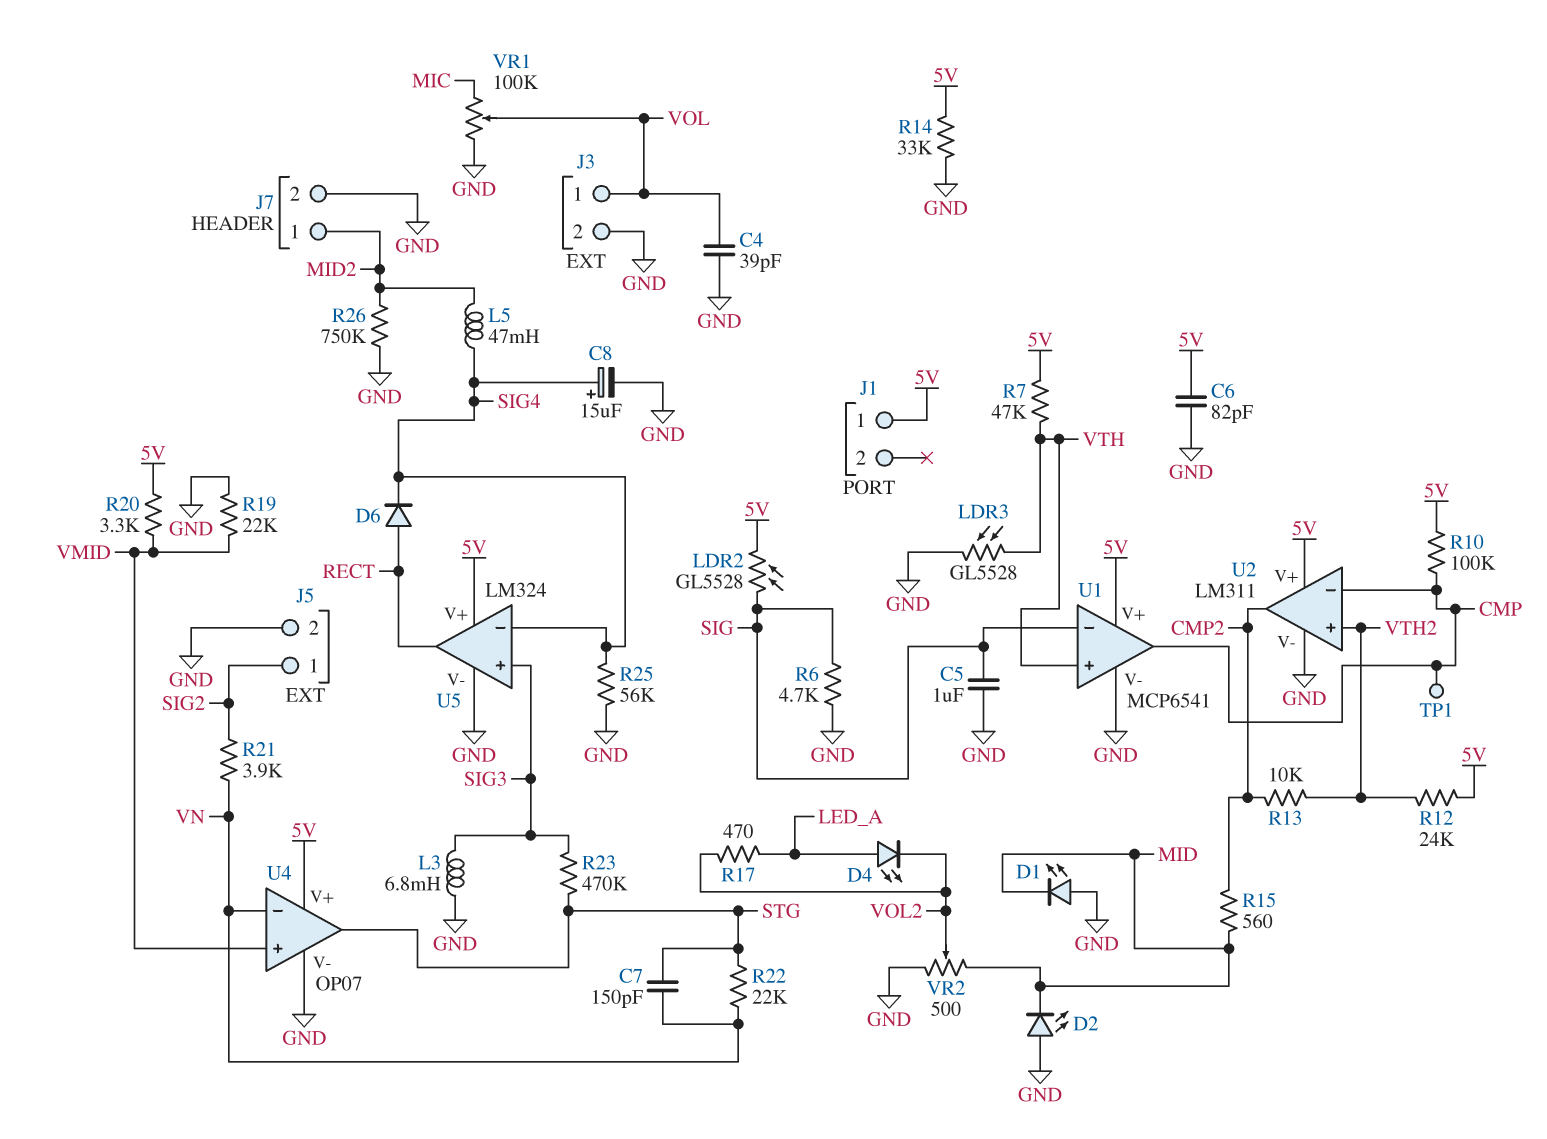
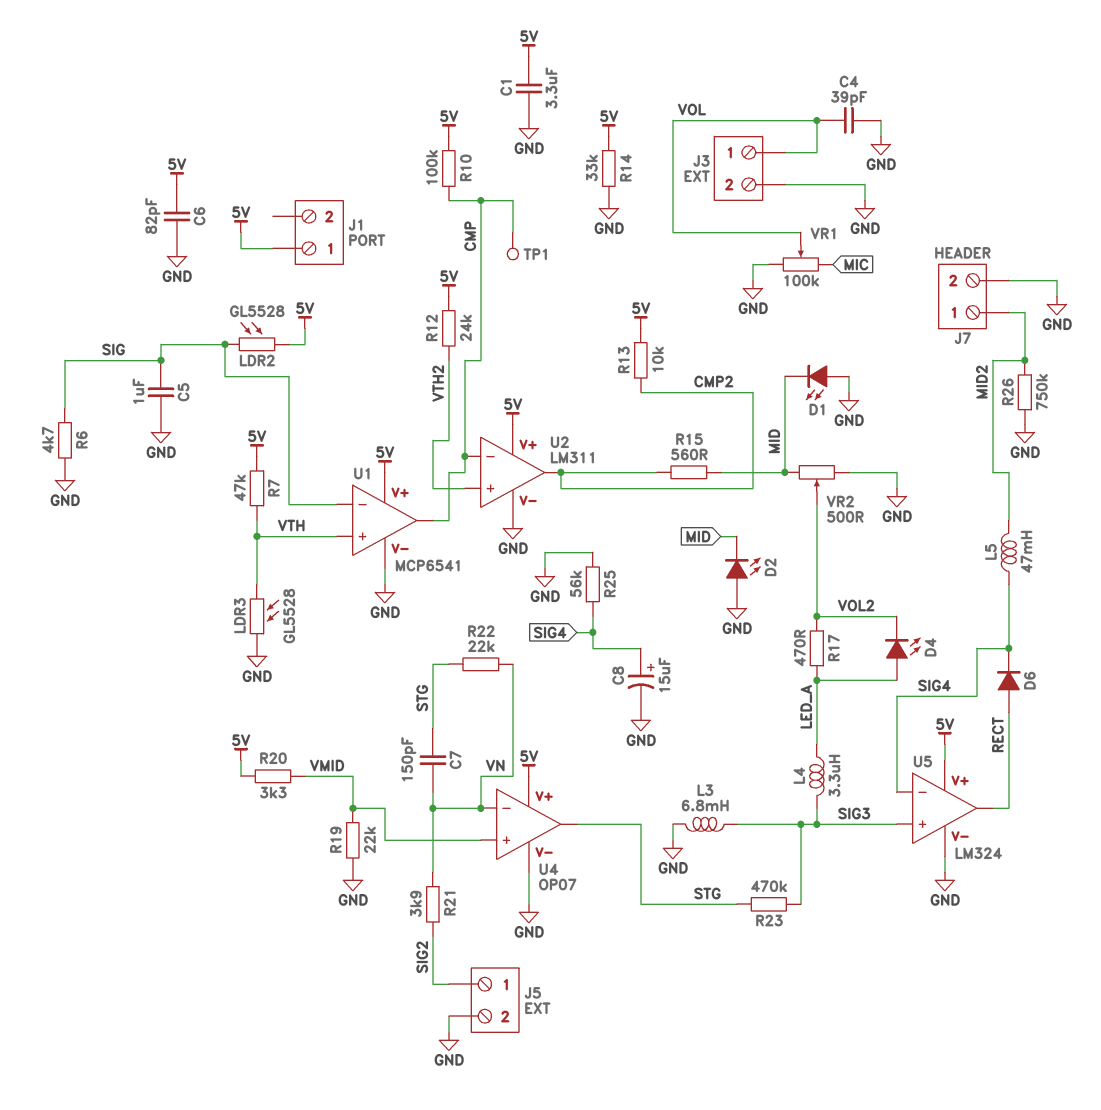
C1: none -> 3.3uF (5V, GND)
L4: none -> 3.3uH (LED_A, SIG3)
R13: 10k (CMP2, VTH2) -> 10k (5V, CMP2)

